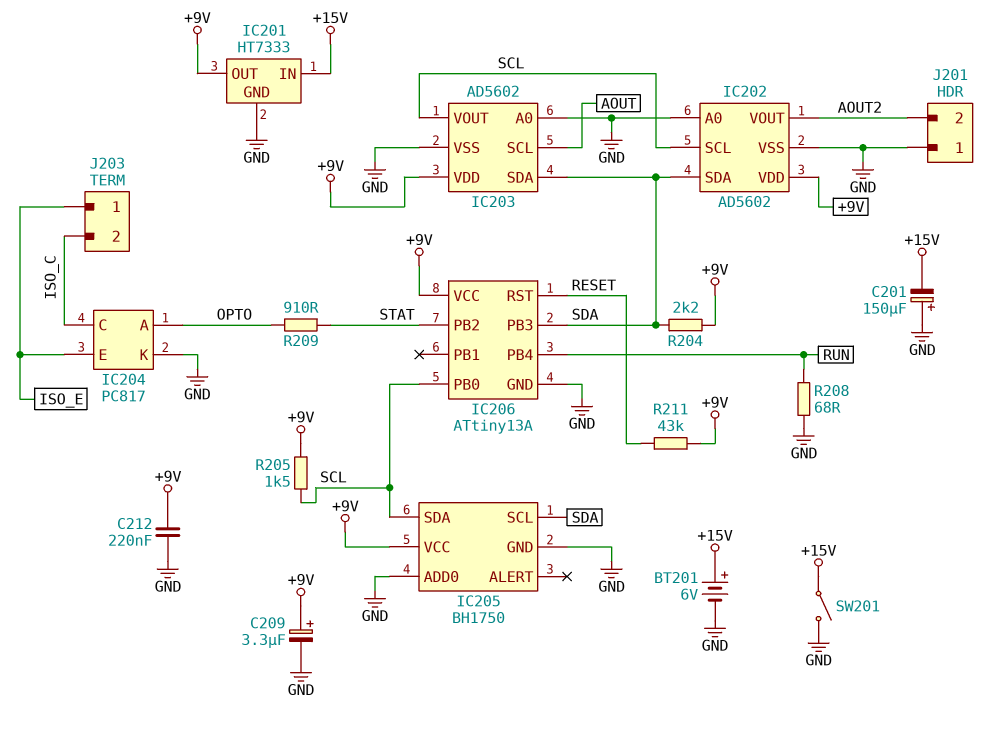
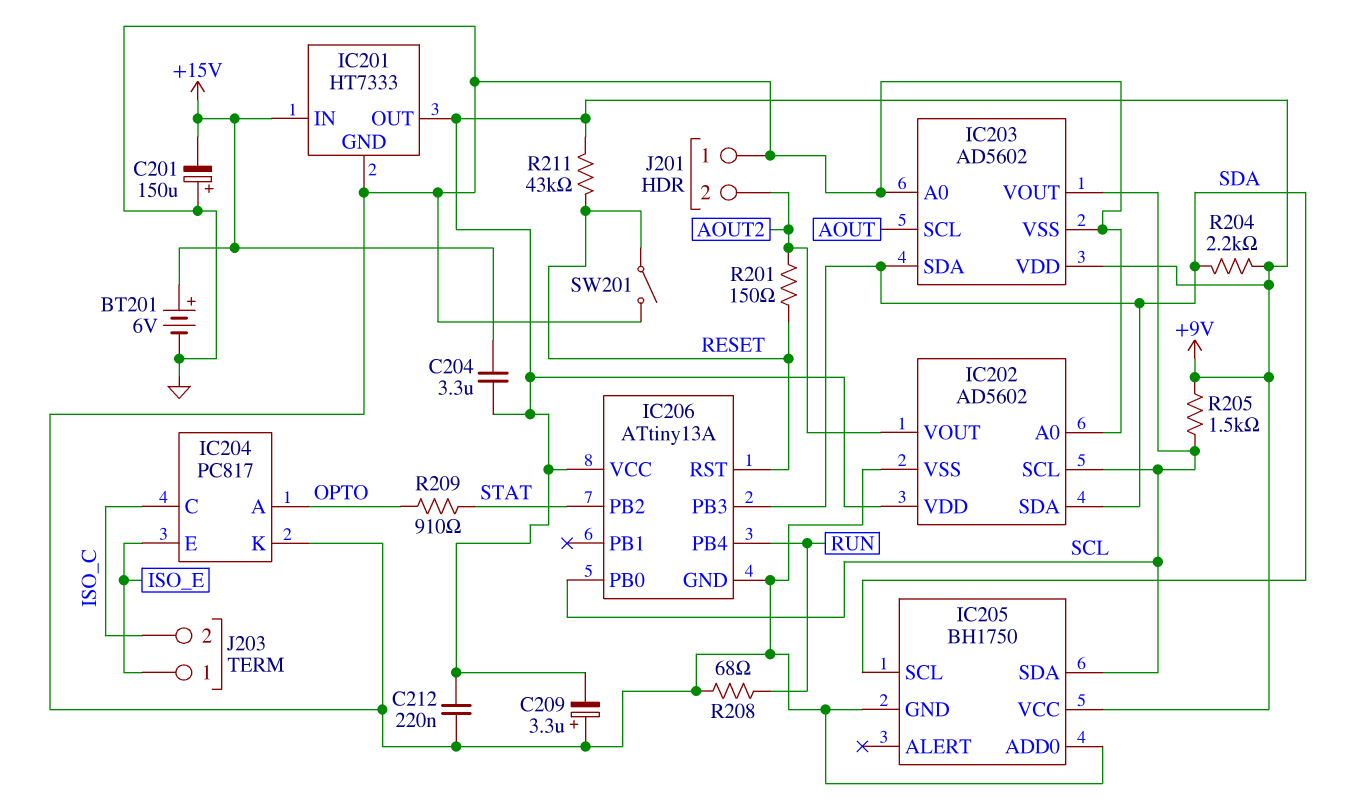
C204: none -> 3.3uF (+9V, +15V)
C209: 3.3uF (plus +9V, minus GND) -> 3.3uF (plus GND, minus +9V)
R201: none -> 150 (AOUT2, RESET)
SW201: switch (+15V, GND) -> switch (GND, RESET)

